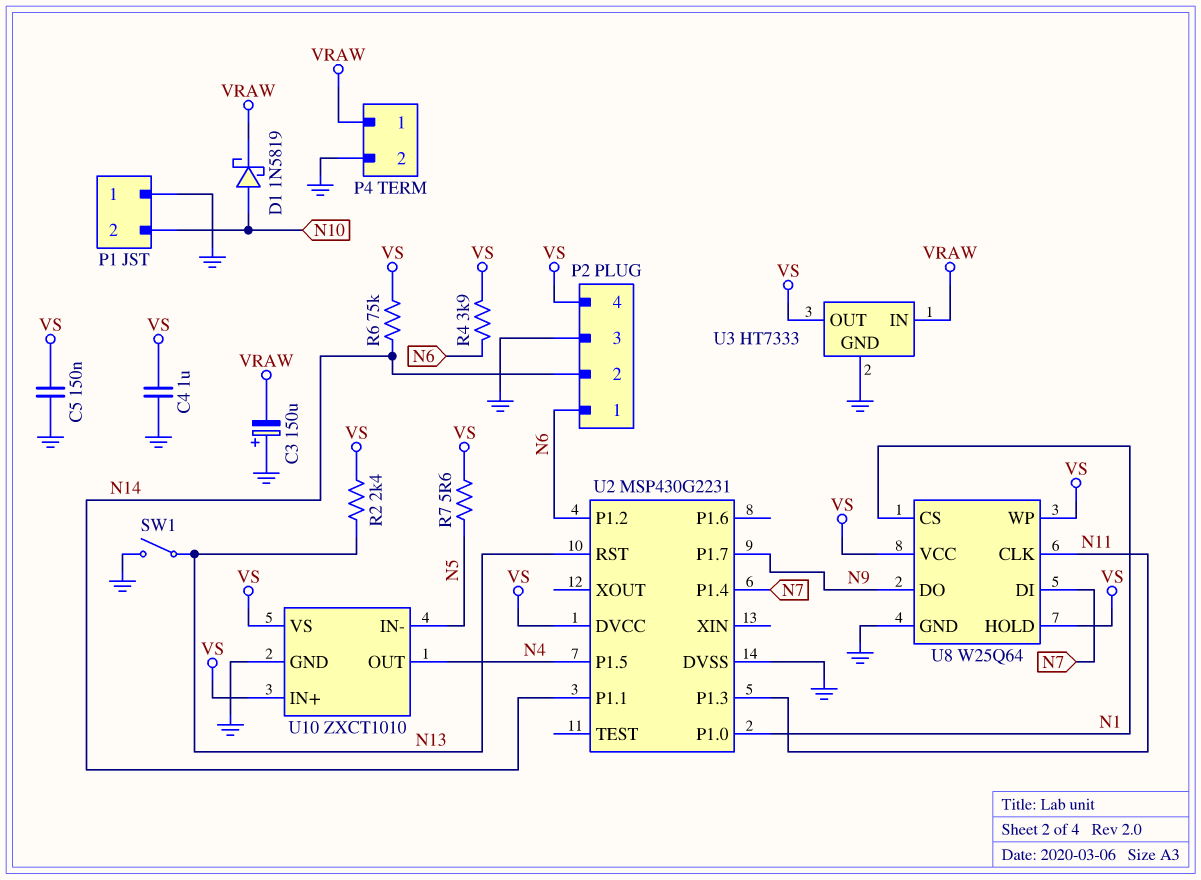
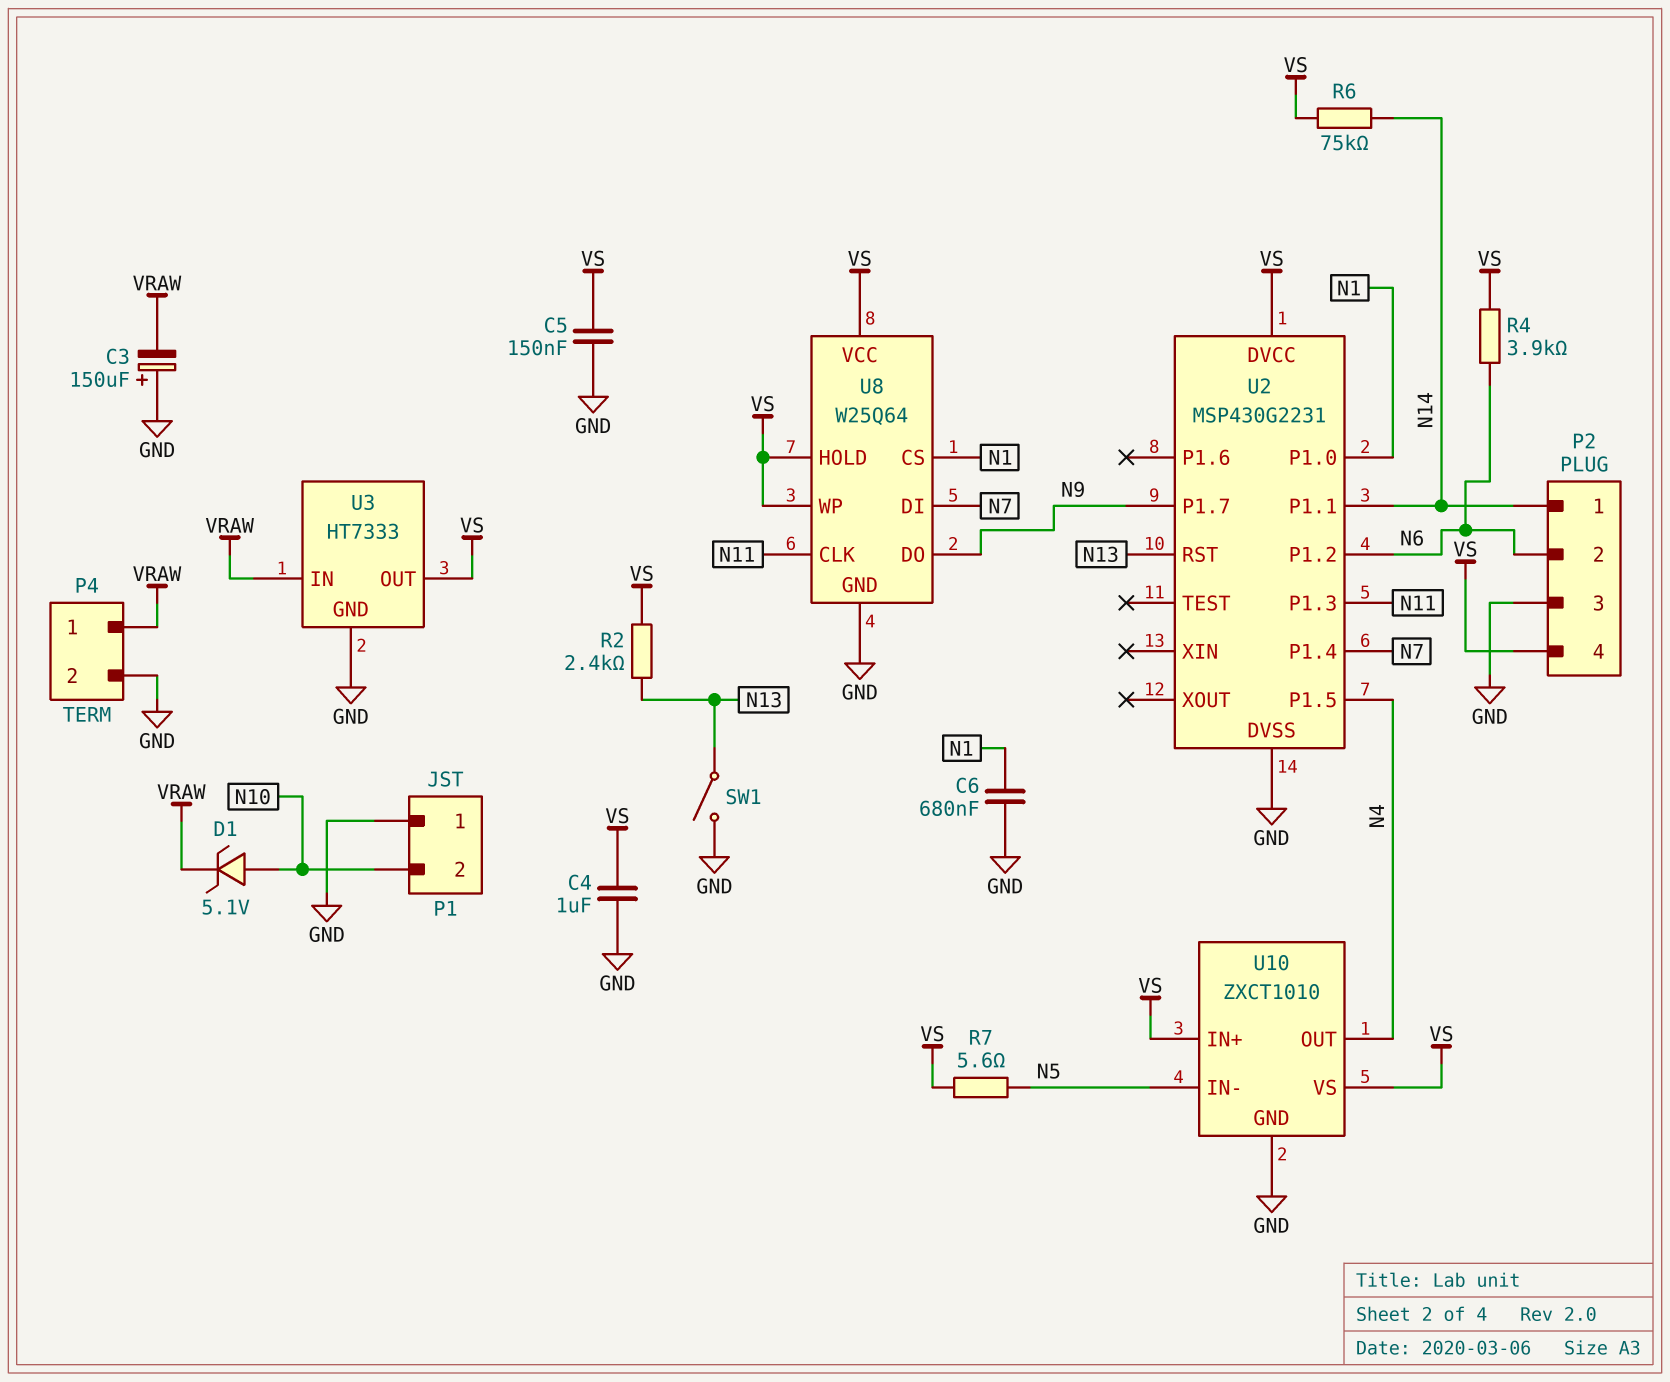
C6: none -> 680nF (GND, N1)
D1: schottky 1N5819 (A N10, K VRAW) -> zener 5.1V (A N10, K VRAW)
P2 pin 1: N6 -> N14
P2 pin 2: N14 -> N6

